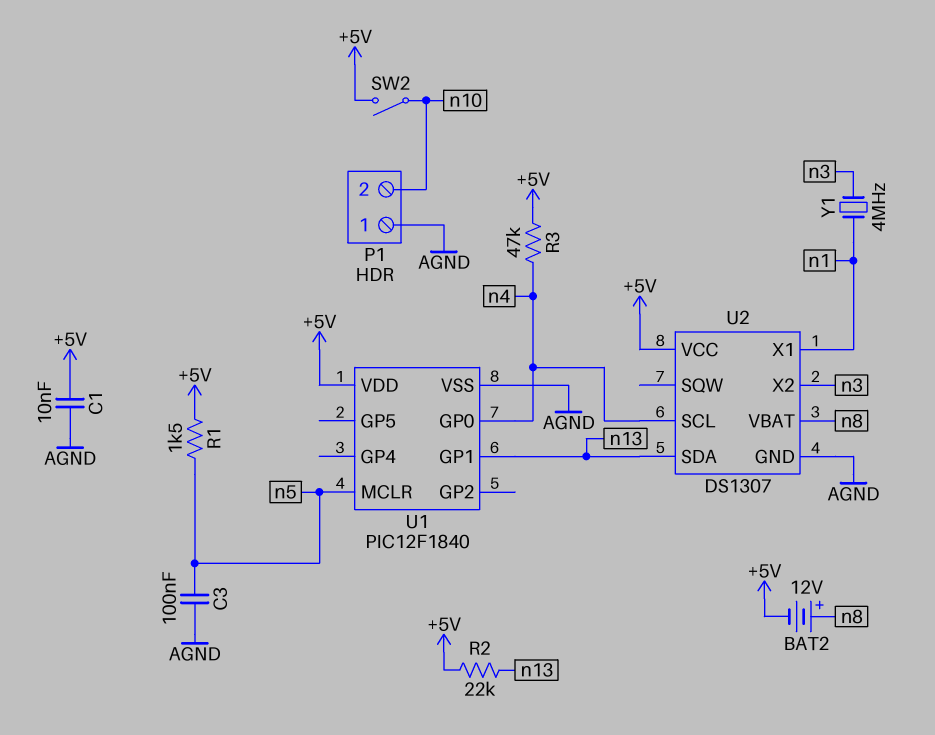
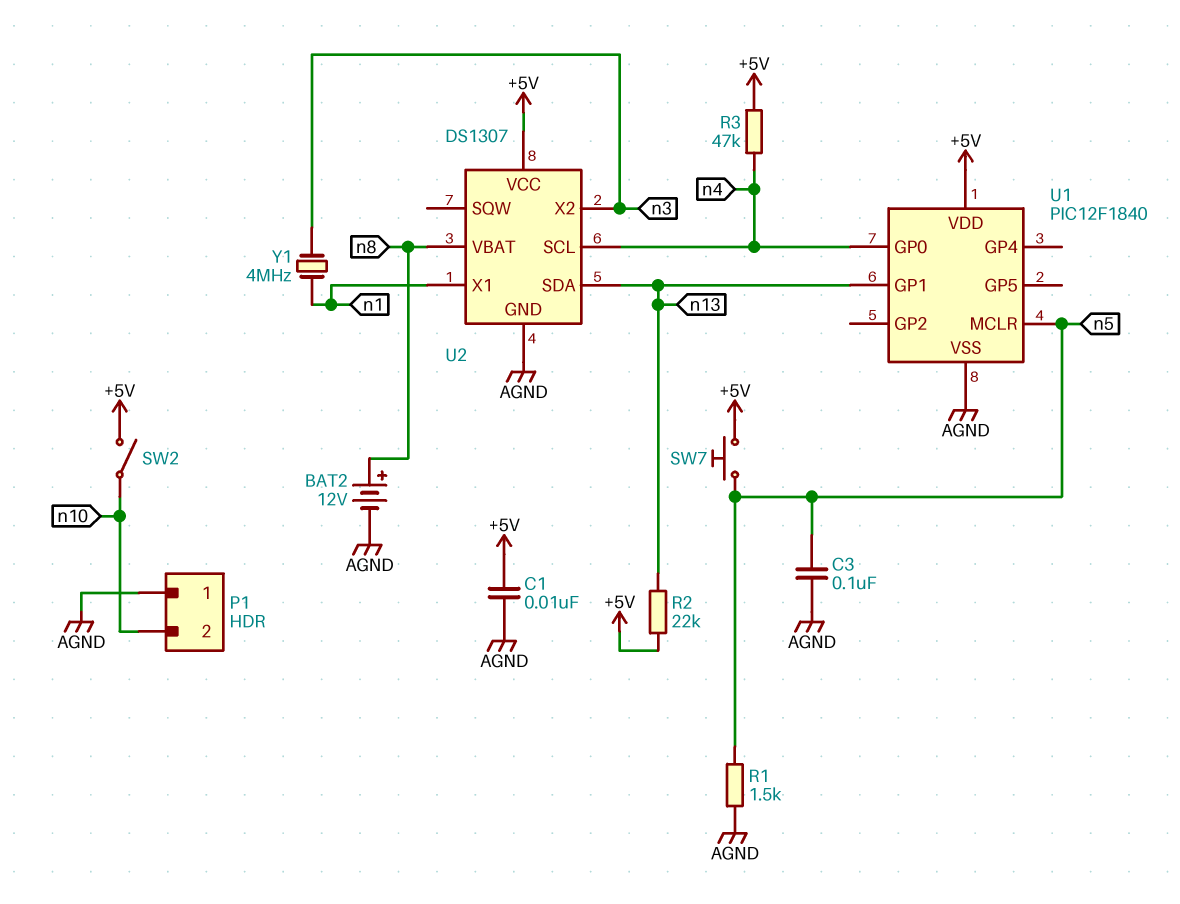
BAT2: 12V (plus n8, minus +5V) -> 12V (plus n8, minus AGND)
R1: 1.5k (+5V, n5) -> 1.5k (AGND, n5)
SW7: none -> button (+5V, n5)

